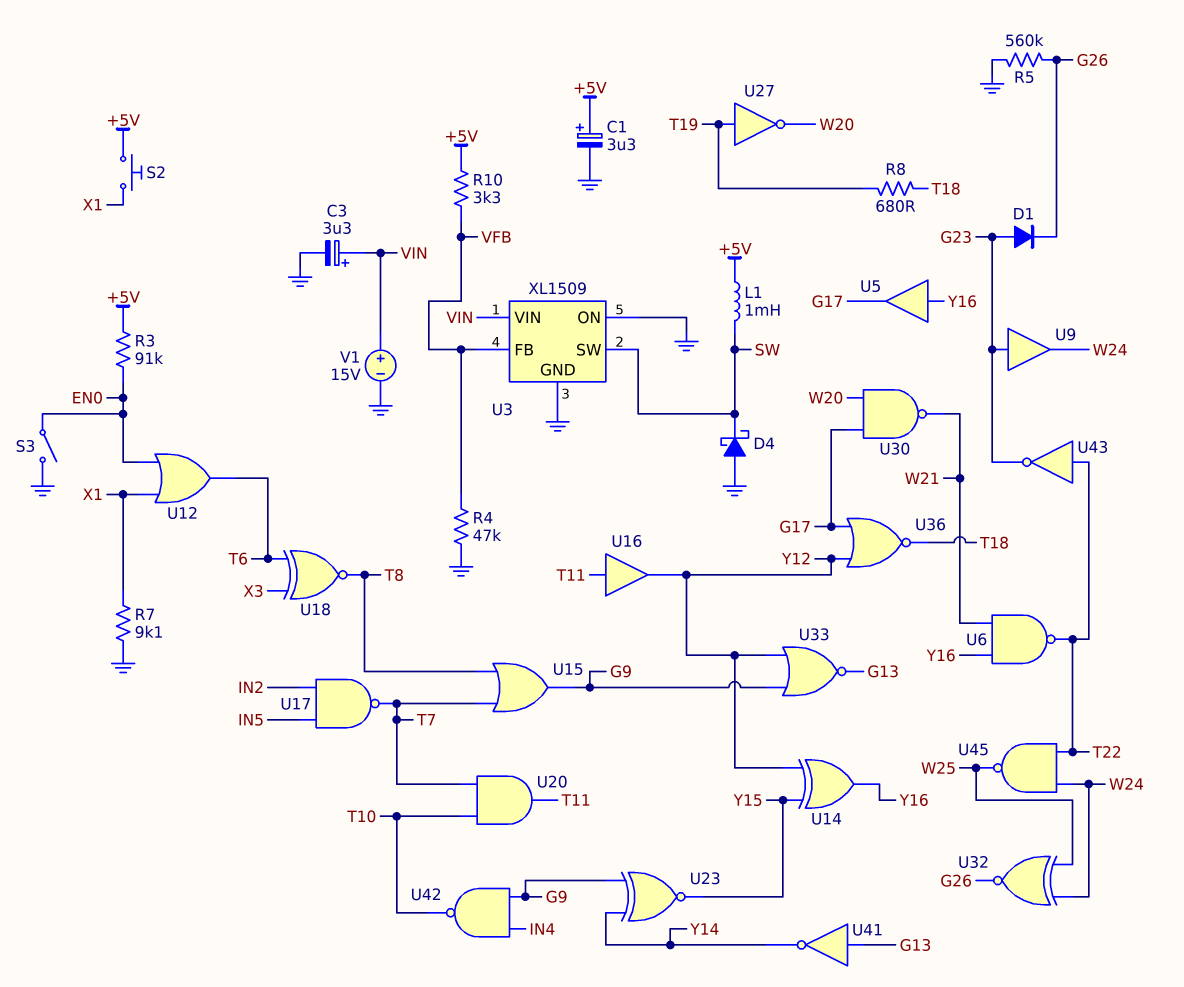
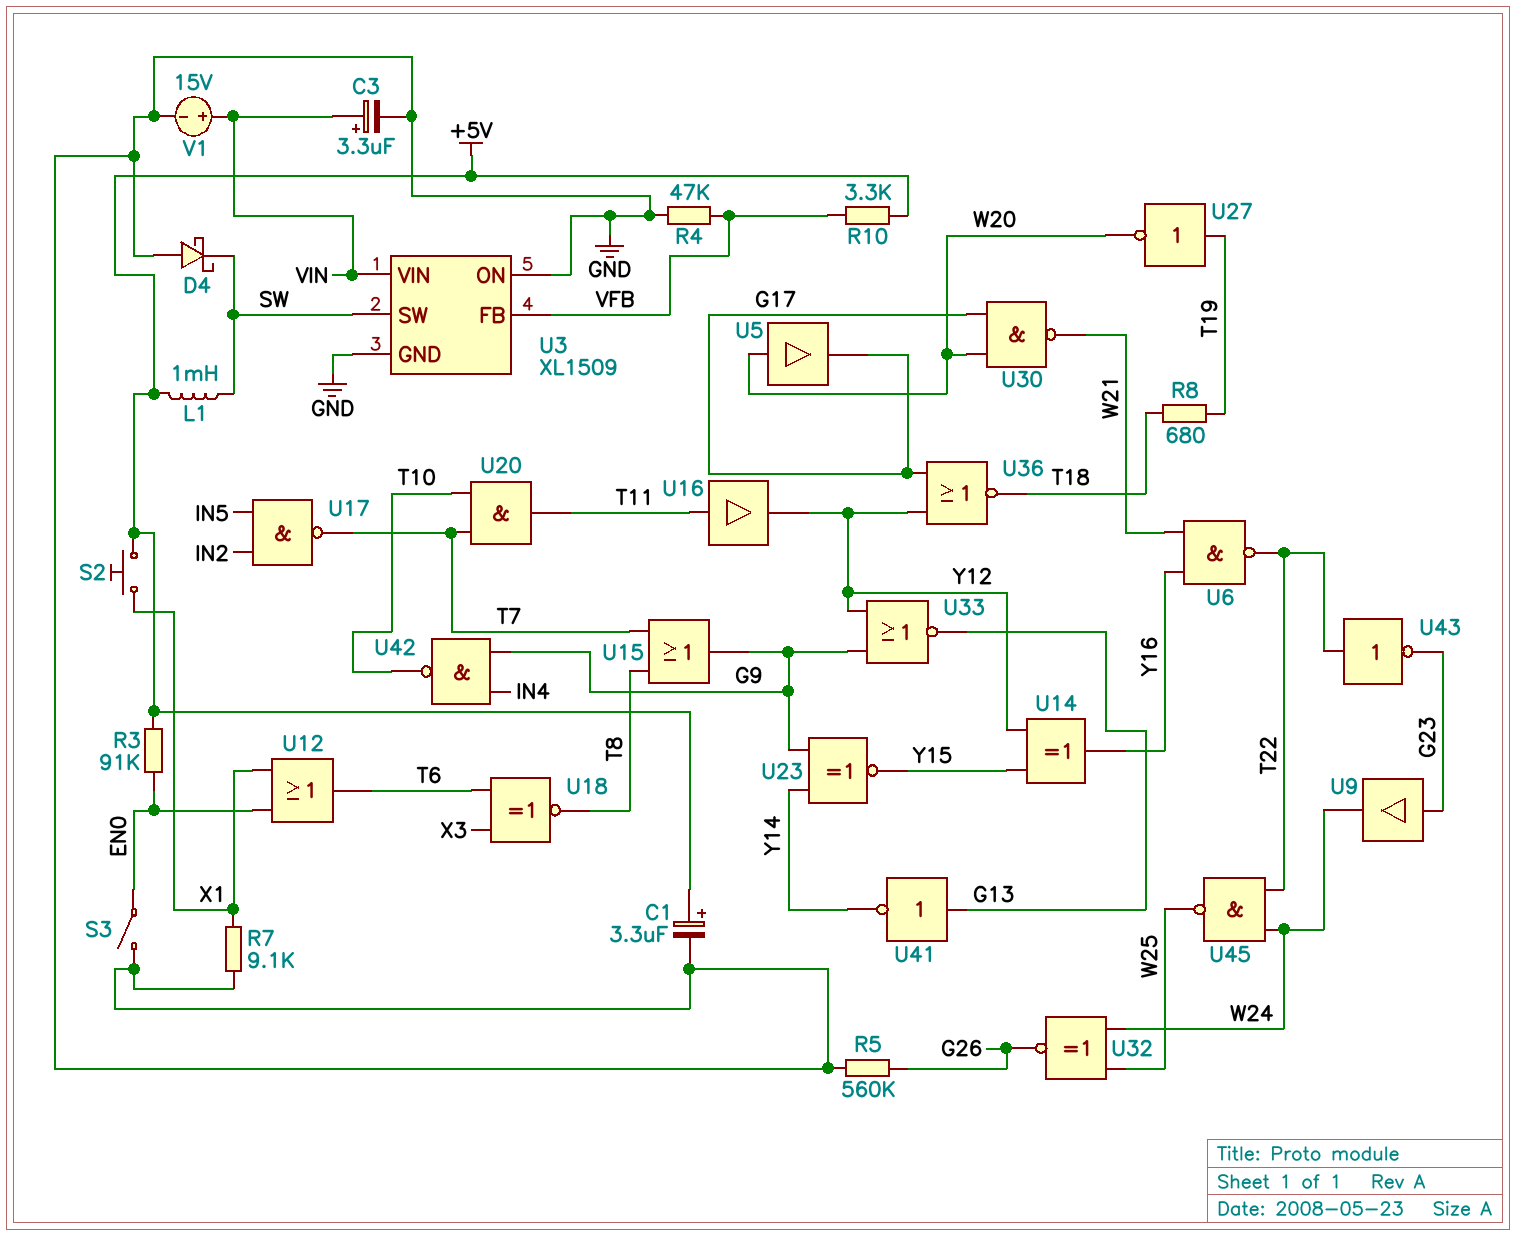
D1: diode (A G23, K G26) -> none
U5: buffer (in Y16, out G17) -> buffer (in W20, out G17)

